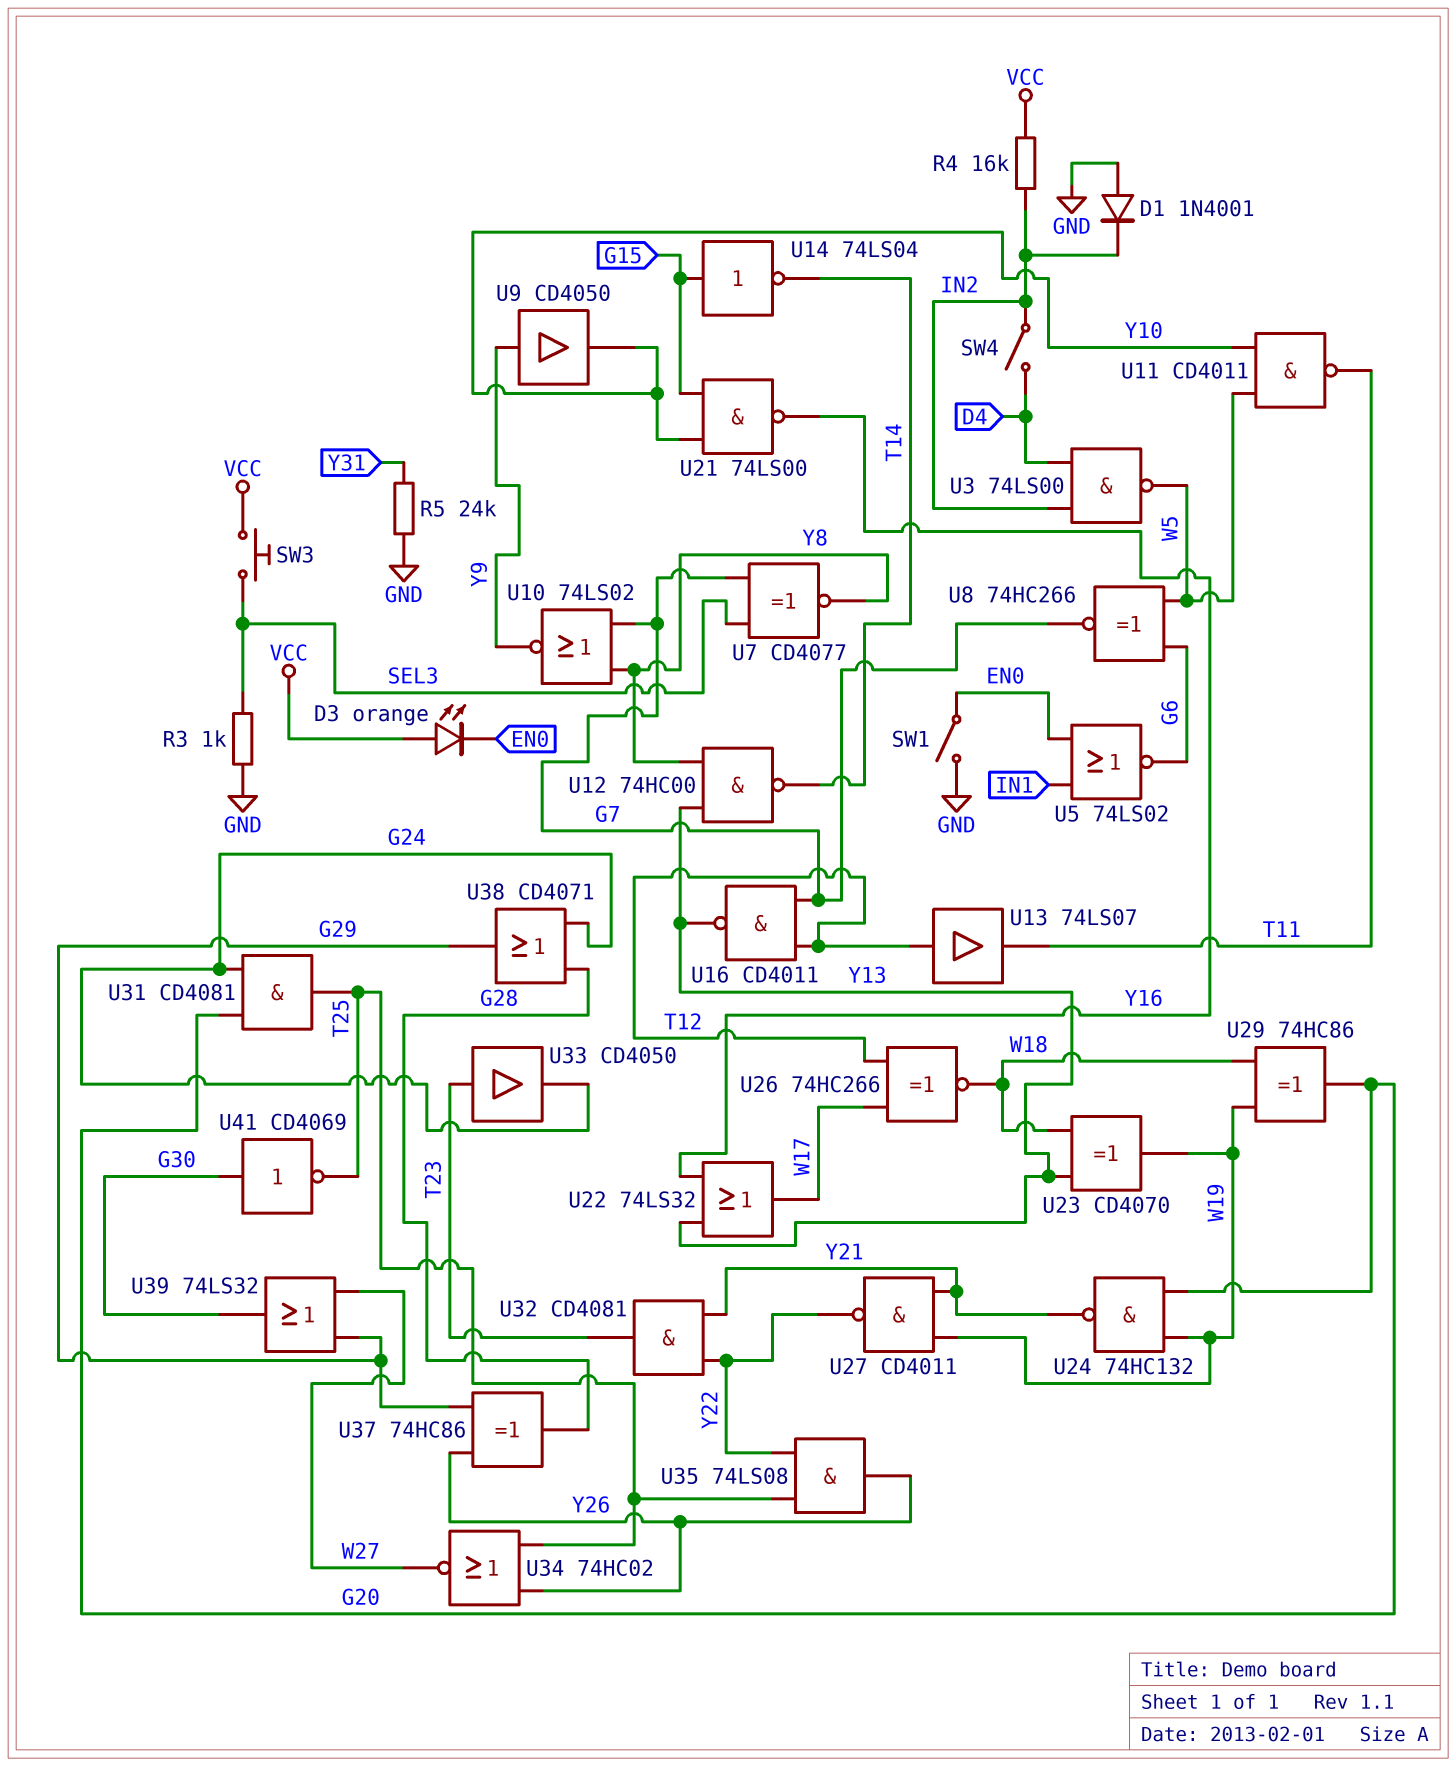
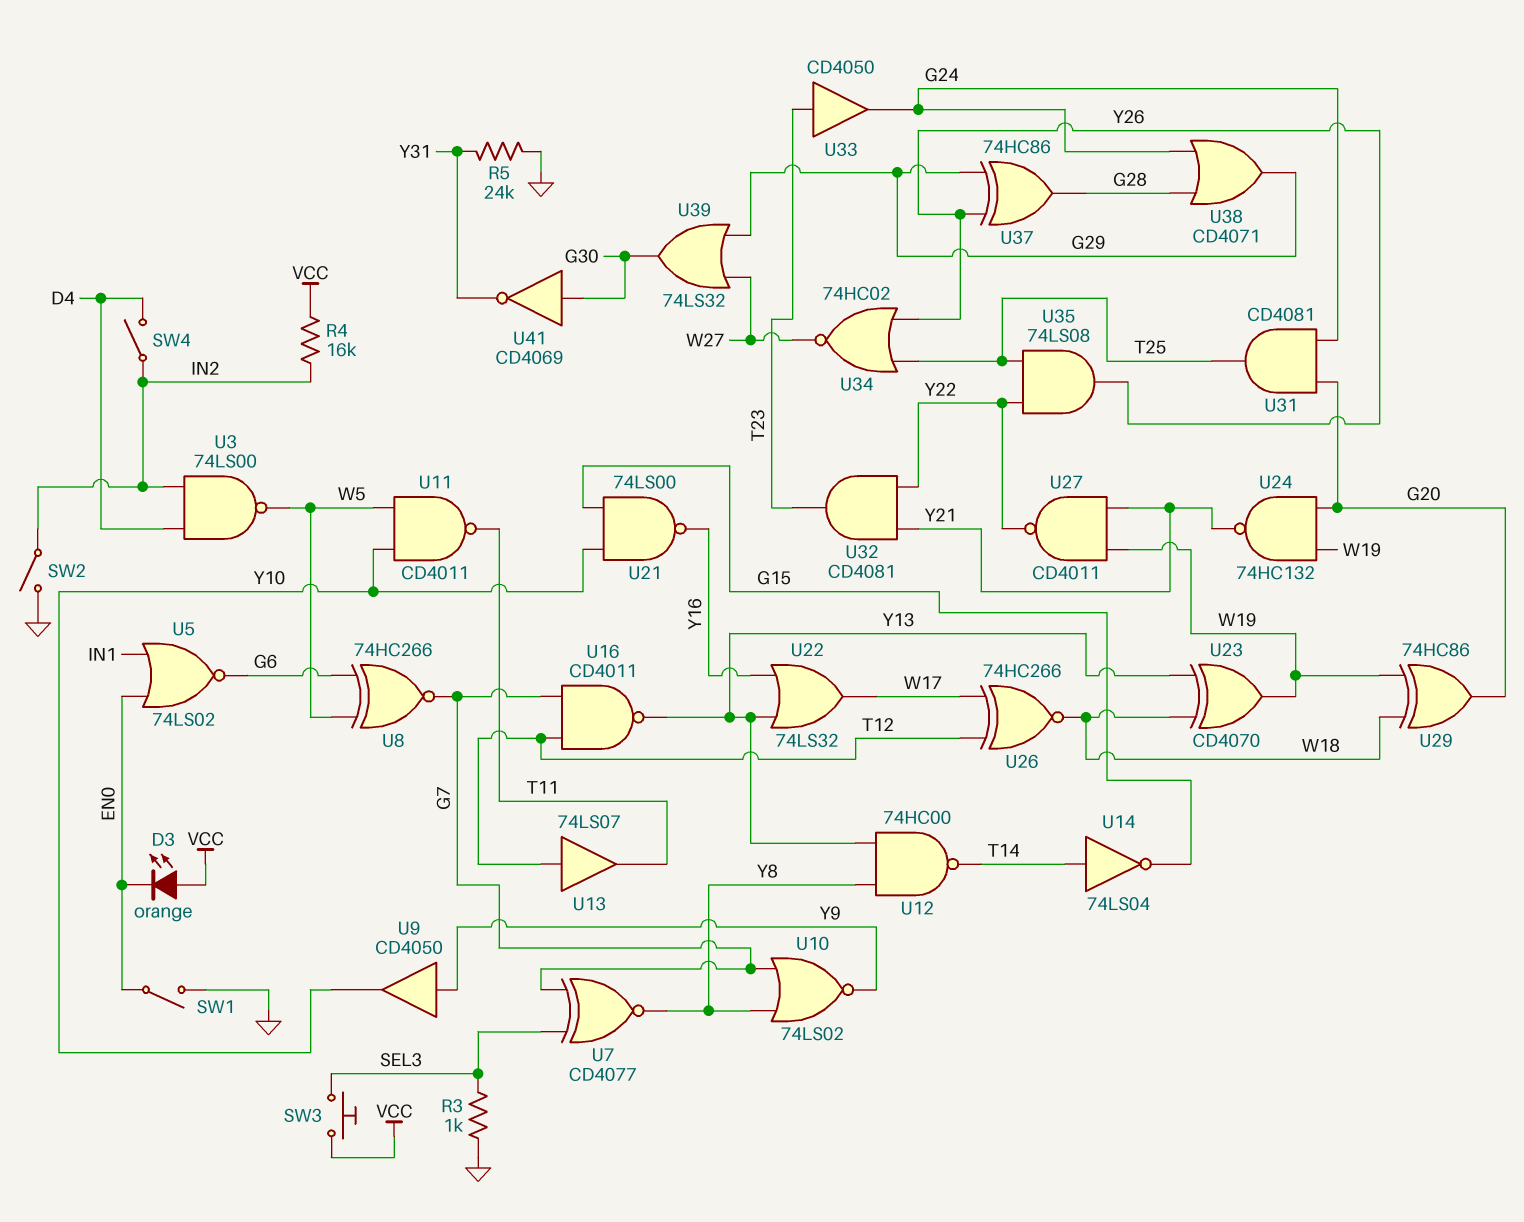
D1: diode 1N4001 (A GND, K IN2) -> none
SW2: none -> switch (GND, IN2)
U14: NOT 74LS04 (in G15, out T14) -> NOT 74LS04 (in T14, out G15)
U41: NOT CD4069 (in G30, out T25) -> NOT CD4069 (in G30, out Y31)

